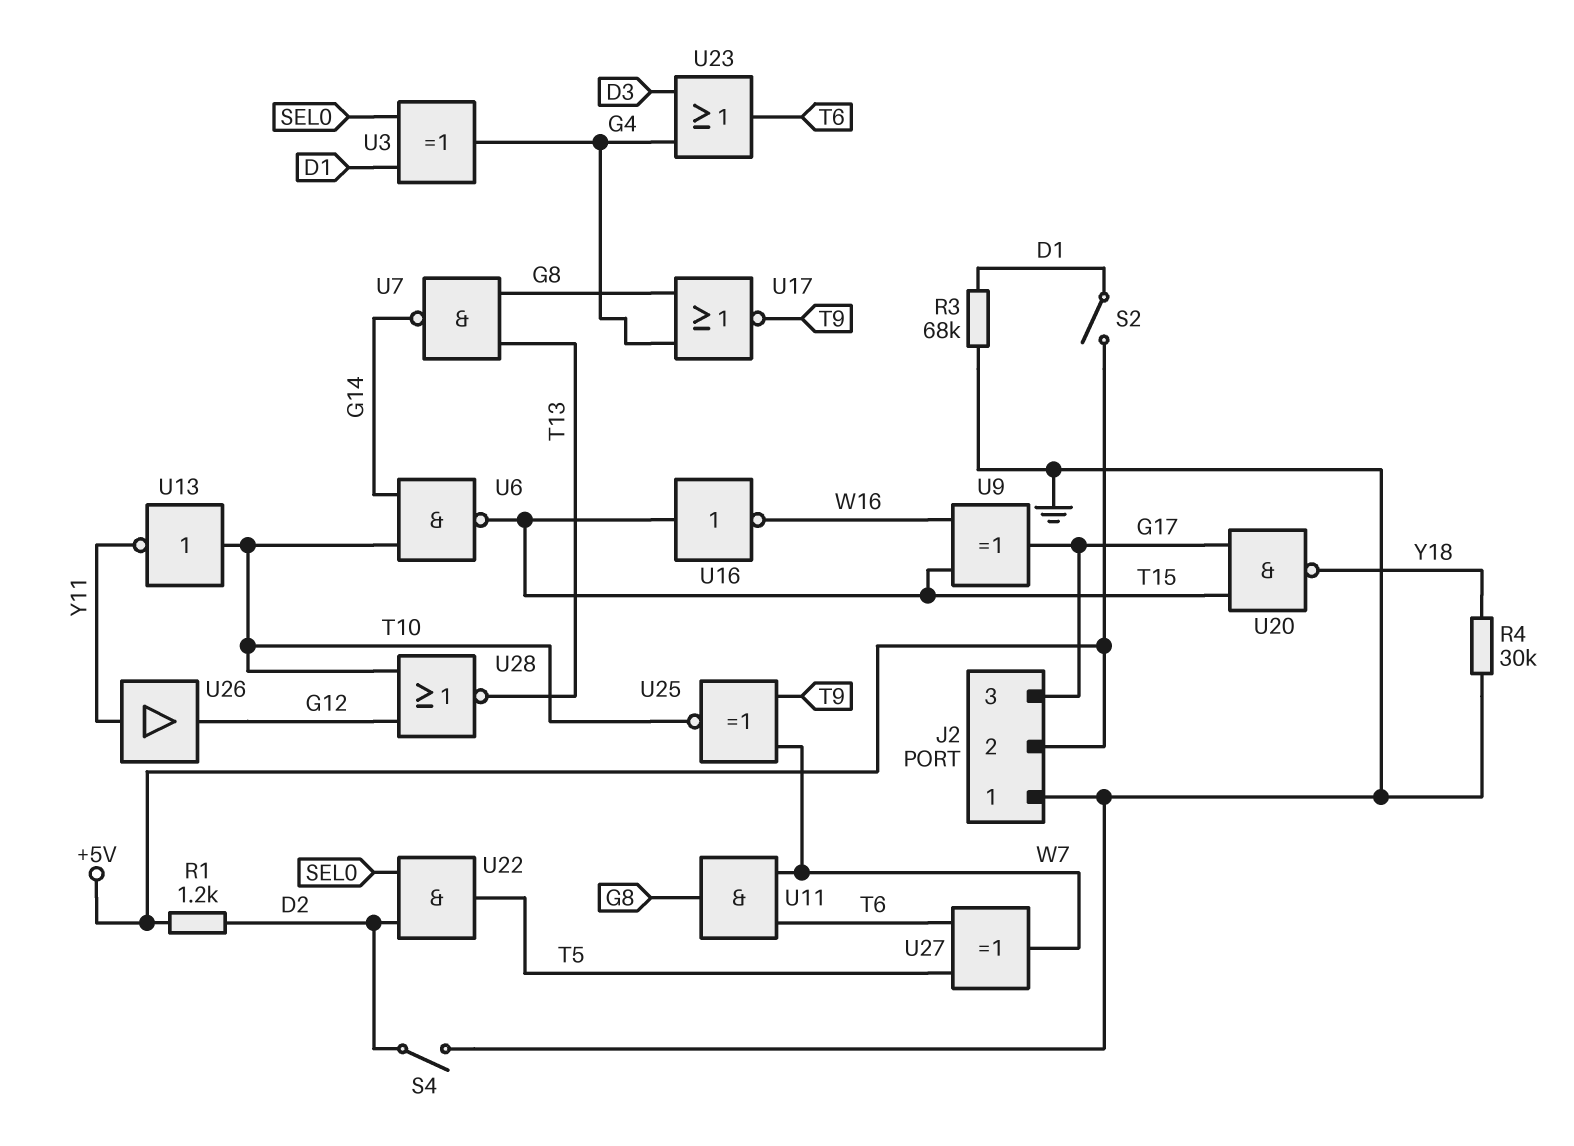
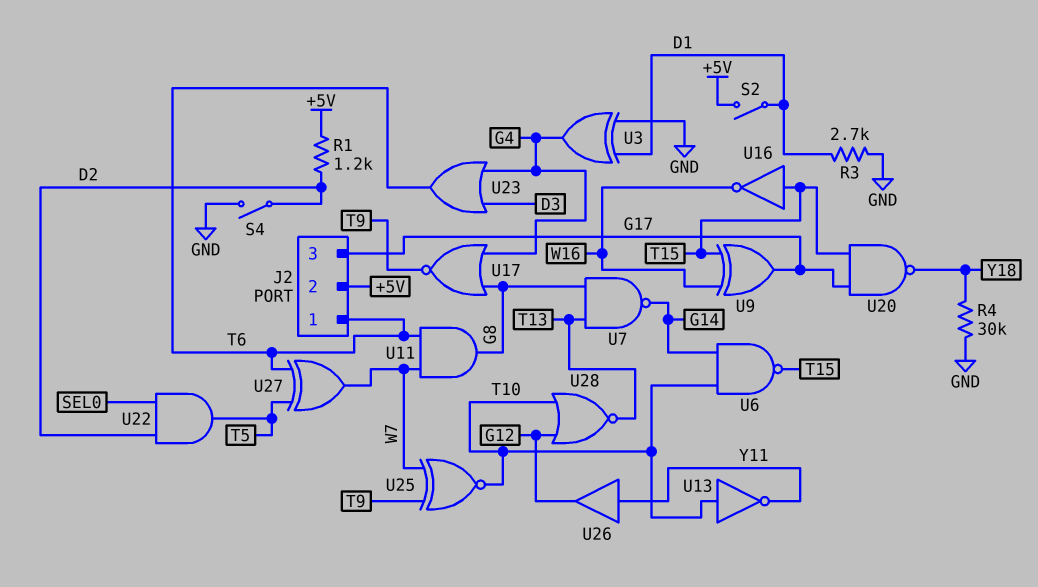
J2 pin 1: GND -> T6
R3: 68k (D1, GND) -> 2.7k (D1, GND)
U3: XOR (in D1, in SEL0, out G4) -> XOR (in D1, in GND, out G4)

